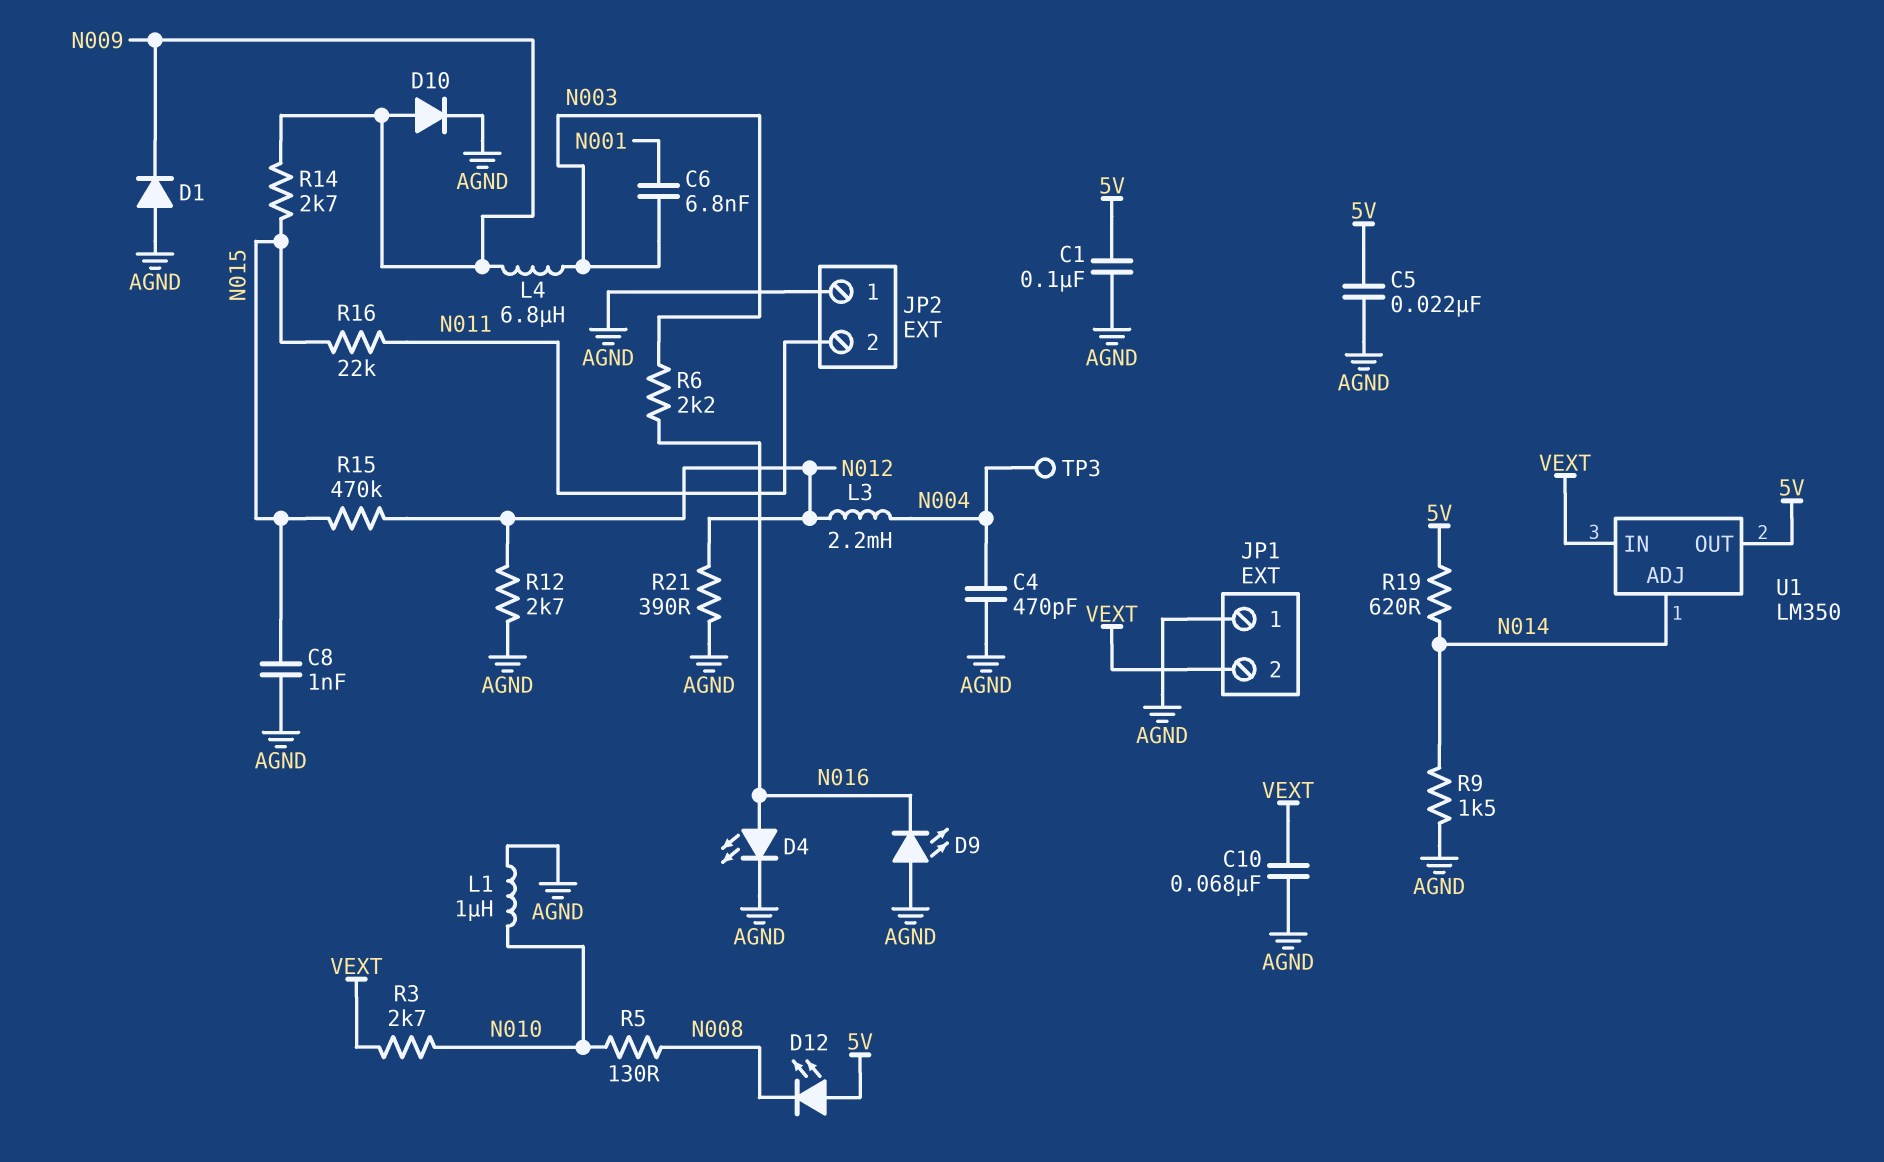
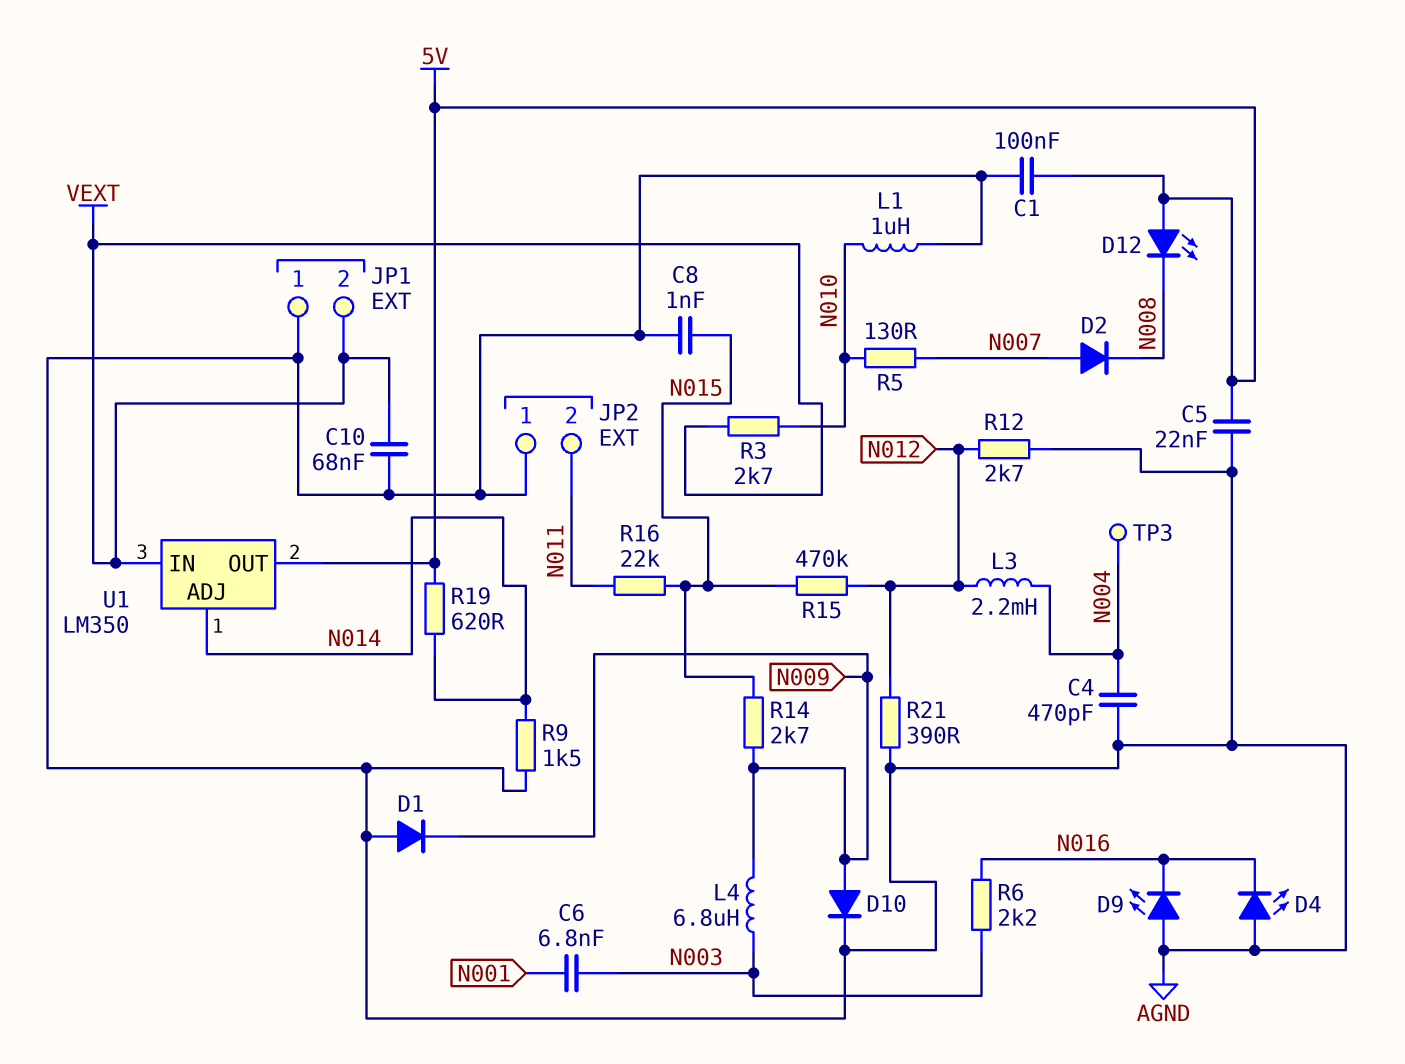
D2: none -> diode (A N007, K N008)
D4: LED (A N016, K AGND) -> LED (A AGND, K N016)
R5: 130 (N008, N010) -> 130 (N007, N010)

